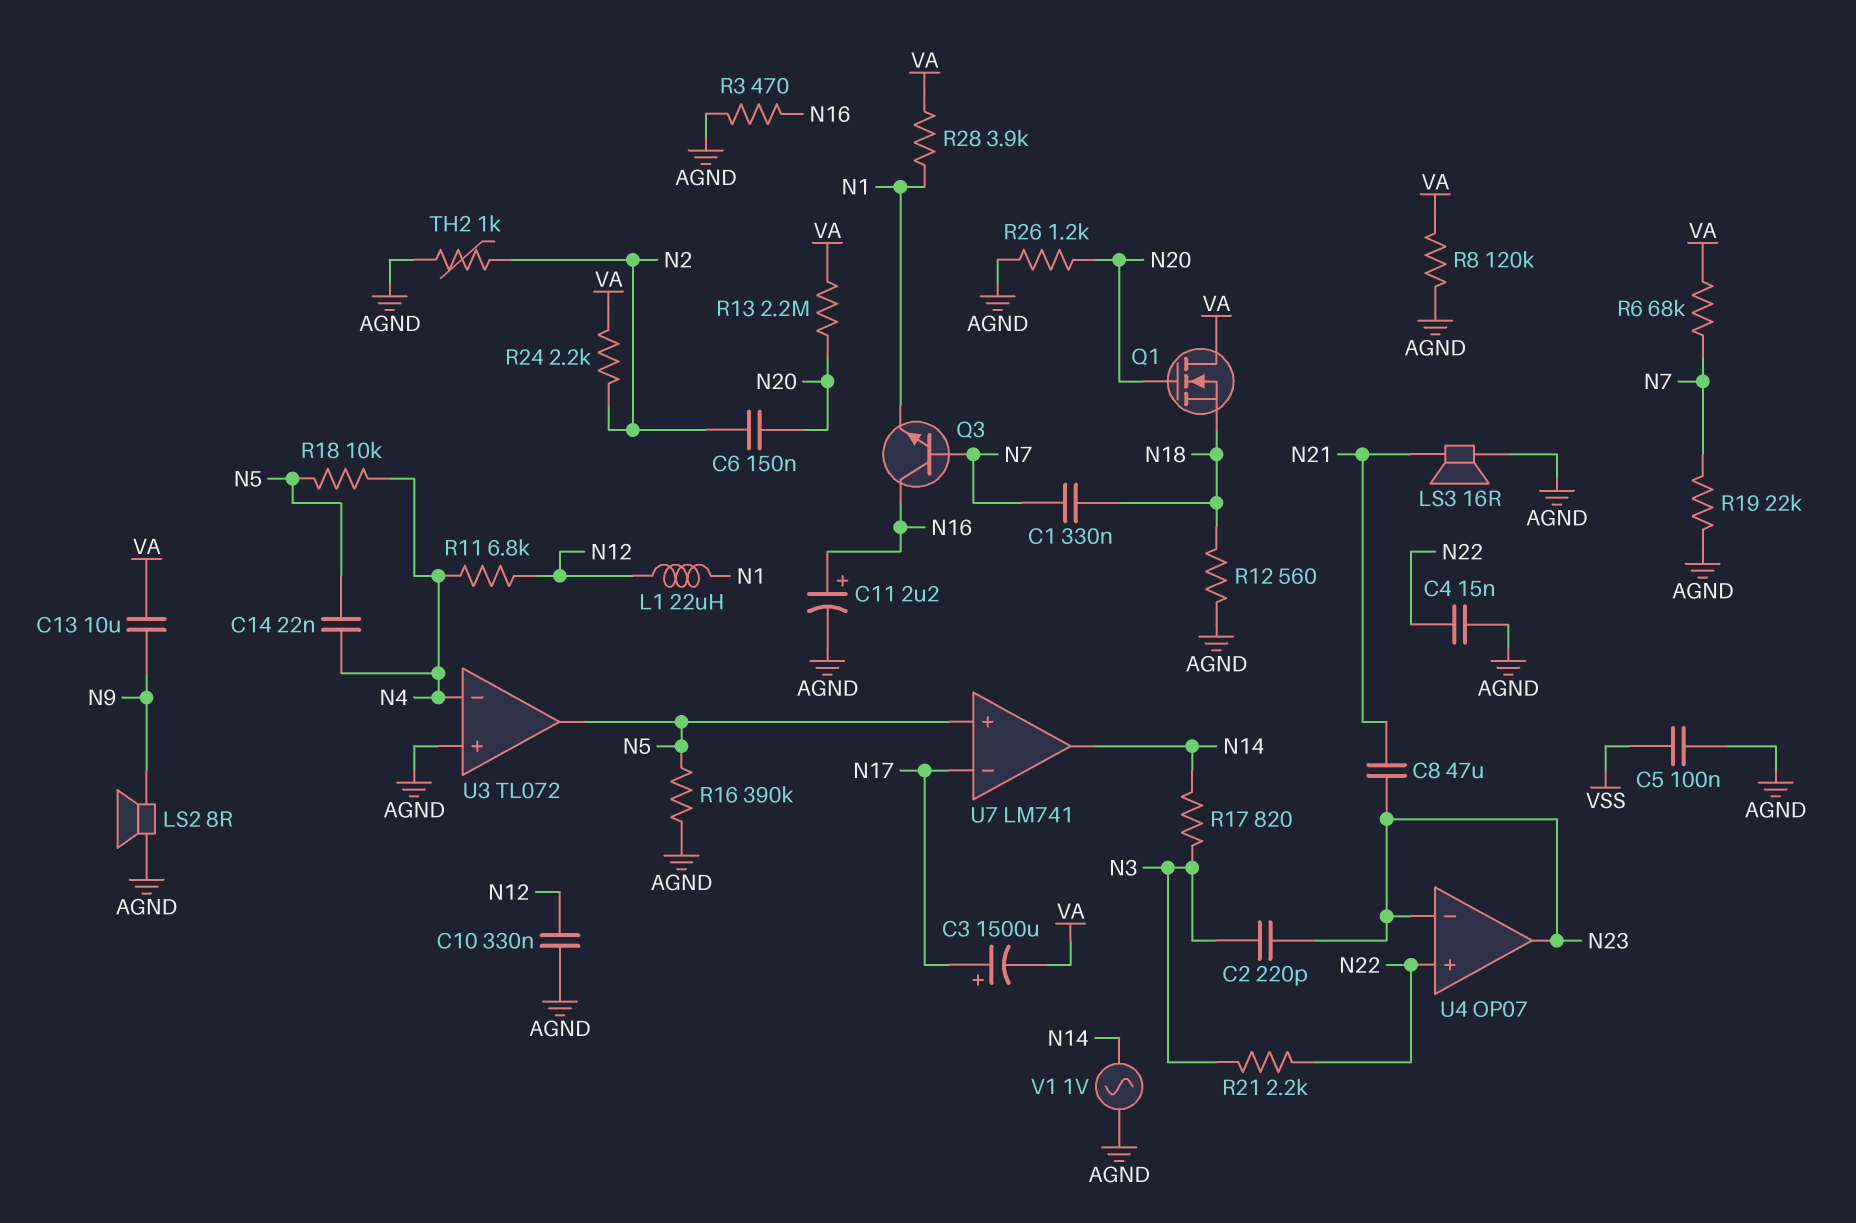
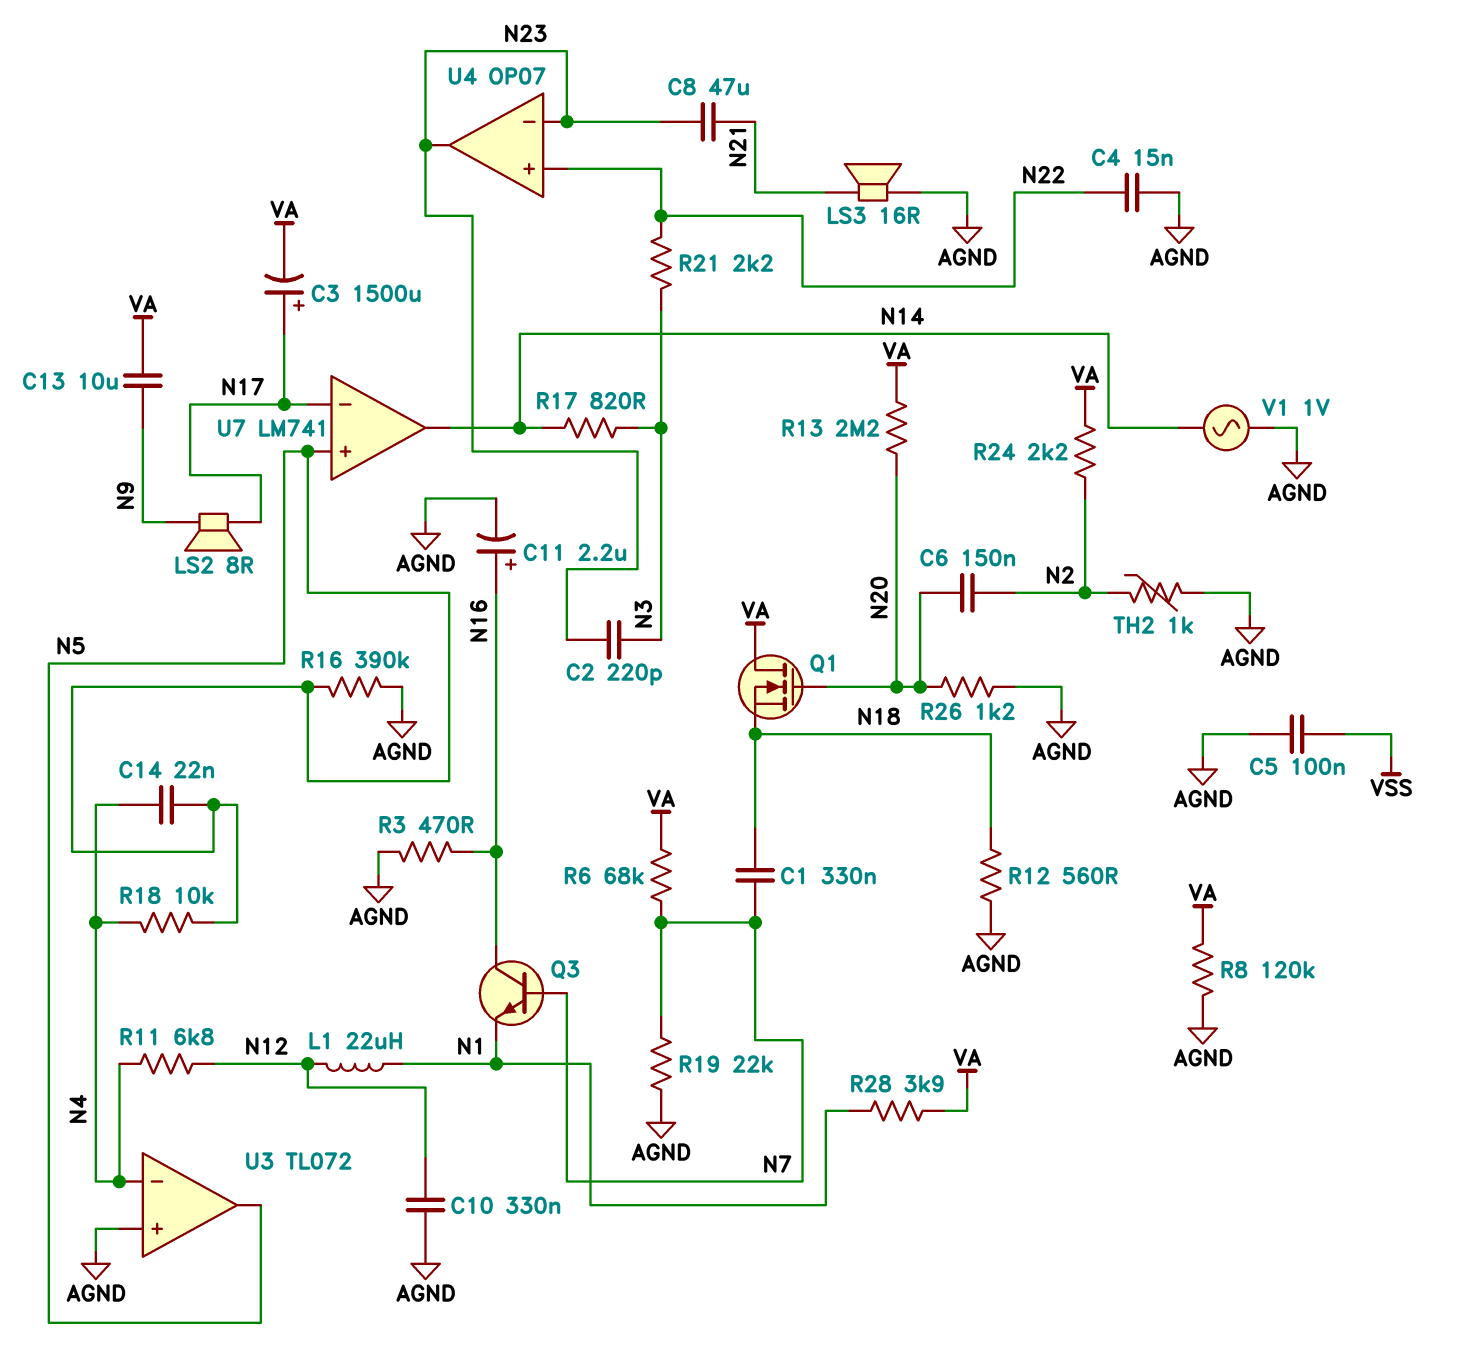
LS2: speaker 8R (AGND, N9) -> speaker 8R (N9, N17)

